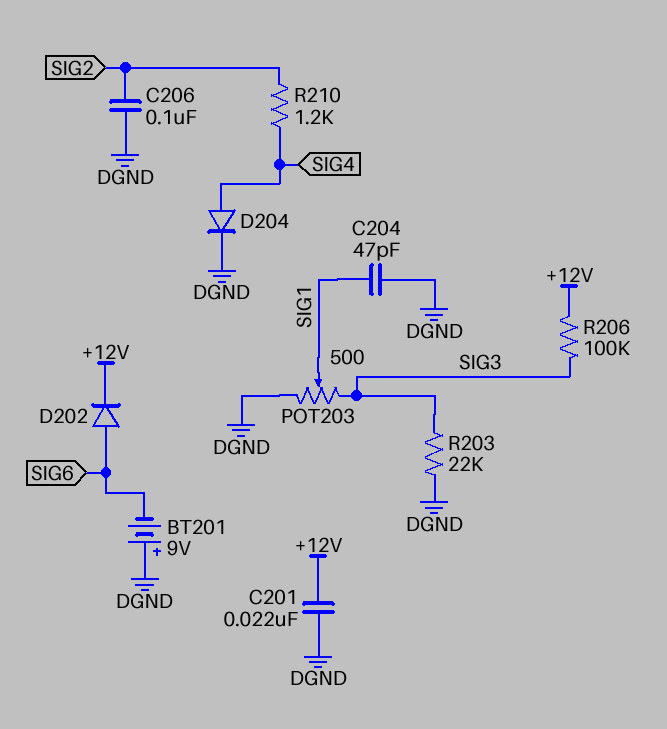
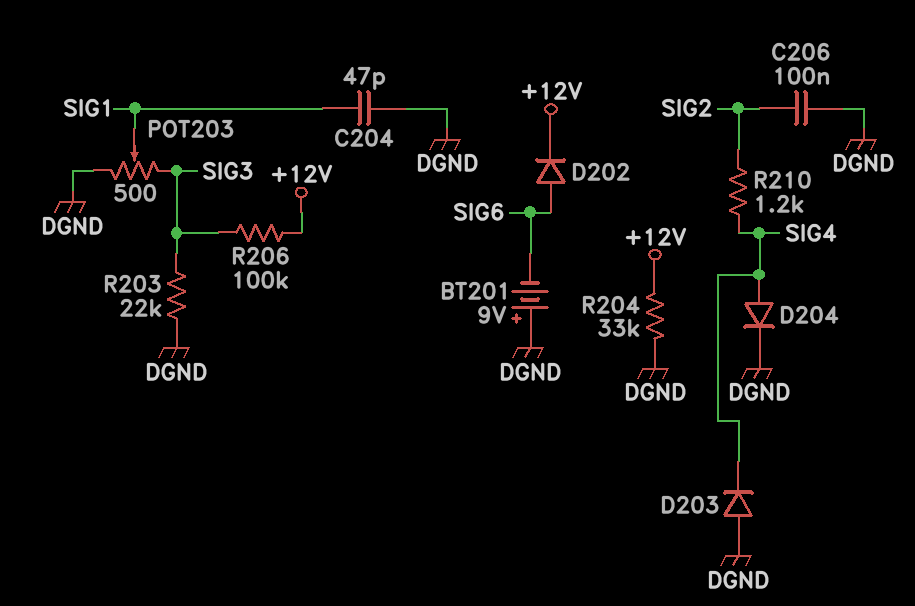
C201: 22nF (+12V, DGND) -> none
D203: none -> diode (A DGND, K SIG4)
R204: none -> 33k (+12V, DGND)

